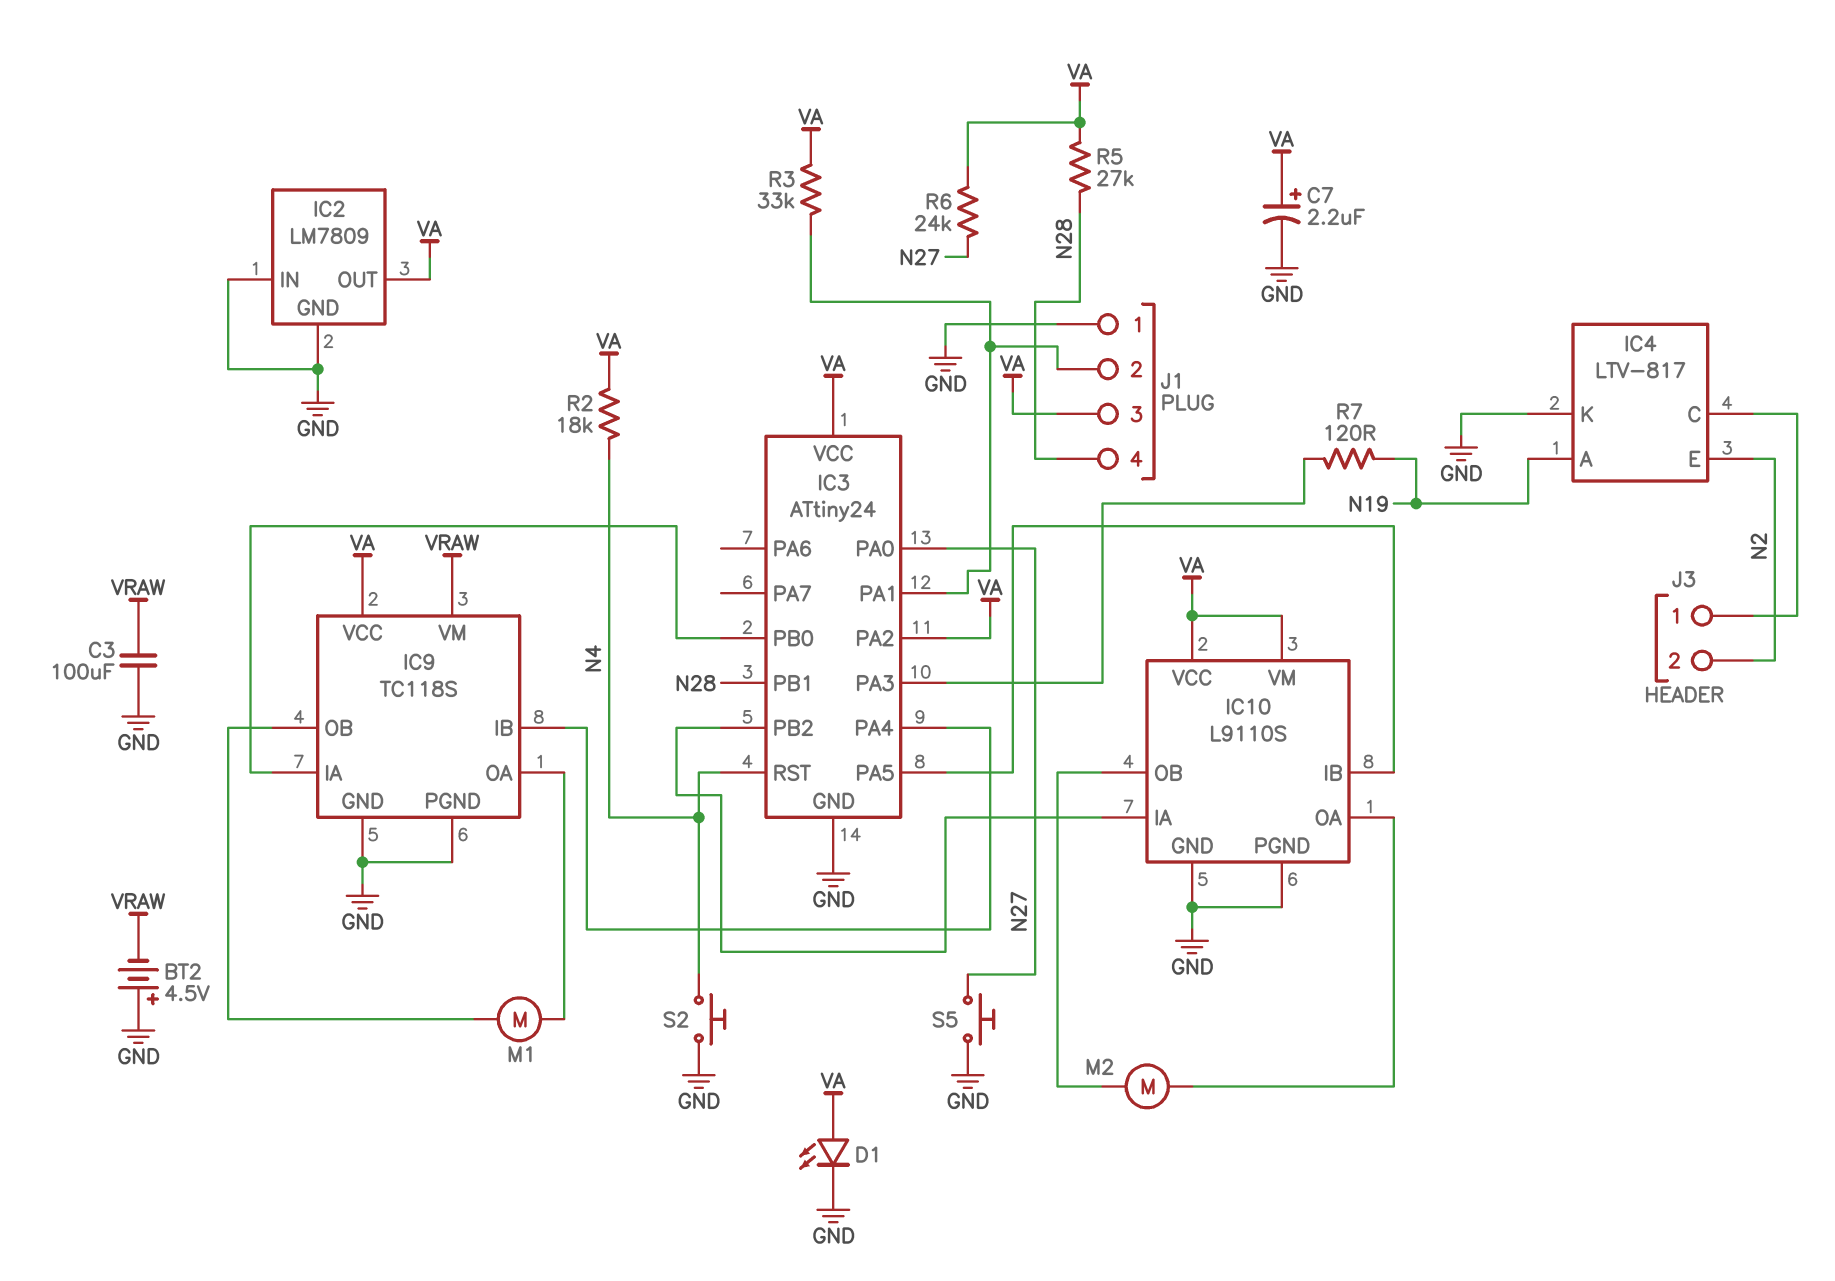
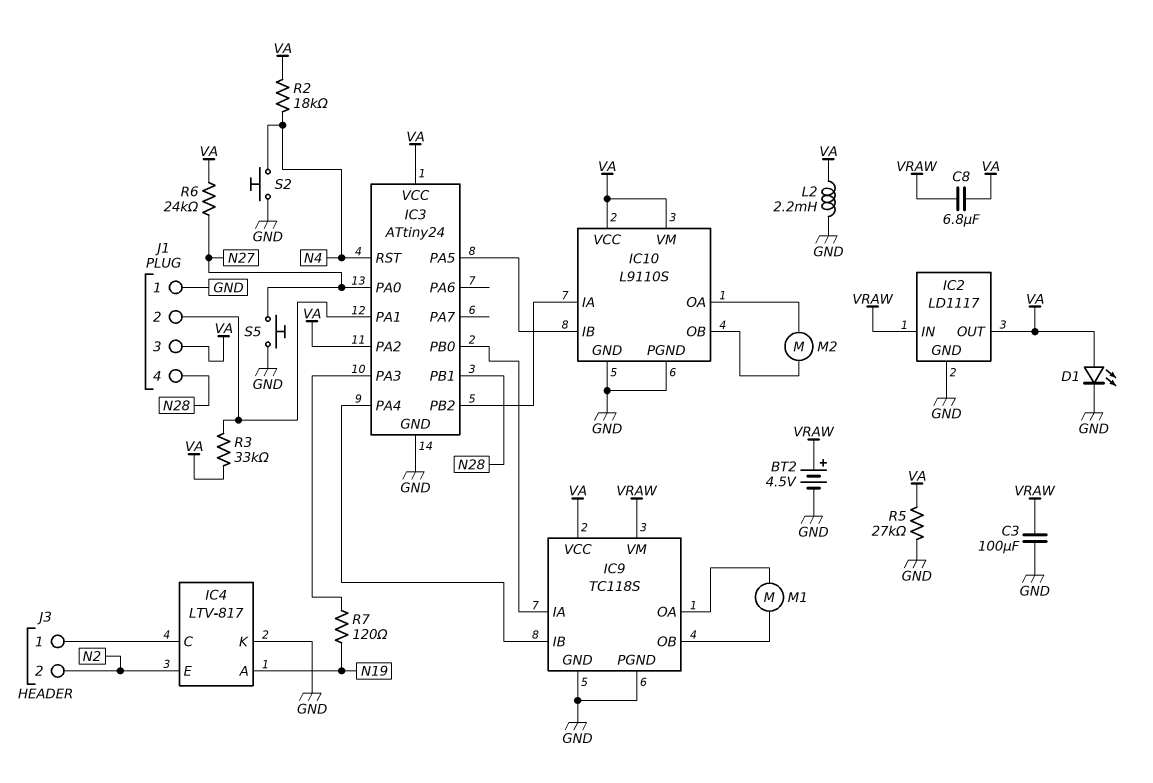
BT2: 4.5V (plus GND, minus VRAW) -> 4.5V (plus VRAW, minus GND)
C7: 2.2uF (plus VA, minus GND) -> none
C8: none -> 6.8uF (VA, VRAW)
IC2: LM7809 -> LD1117
IC2 pin IN: GND -> VRAW
L2: none -> 2.2mH (GND, VA)
R5: 27k (N28, VA) -> 27k (GND, VA)

